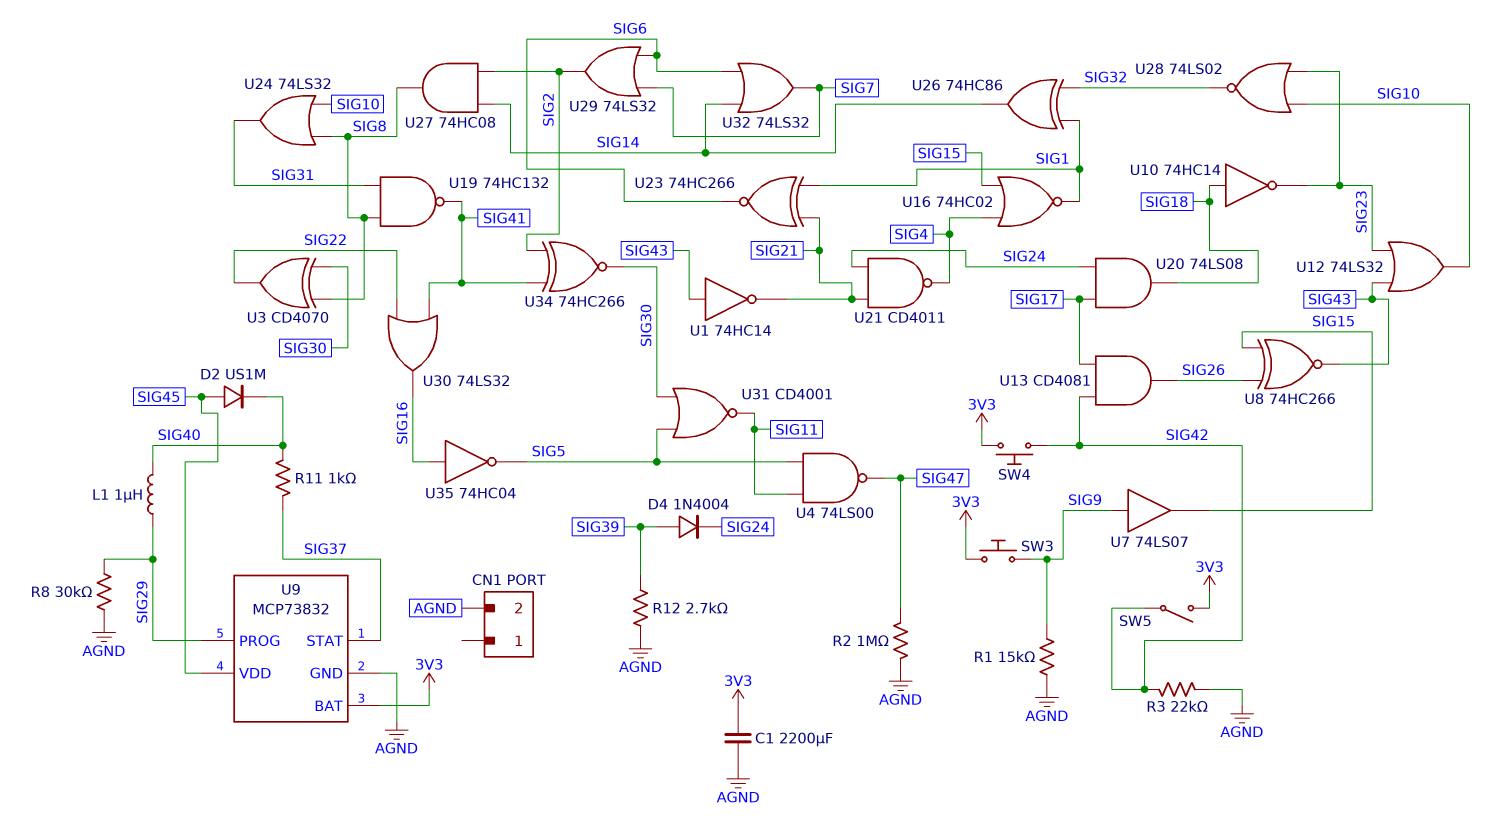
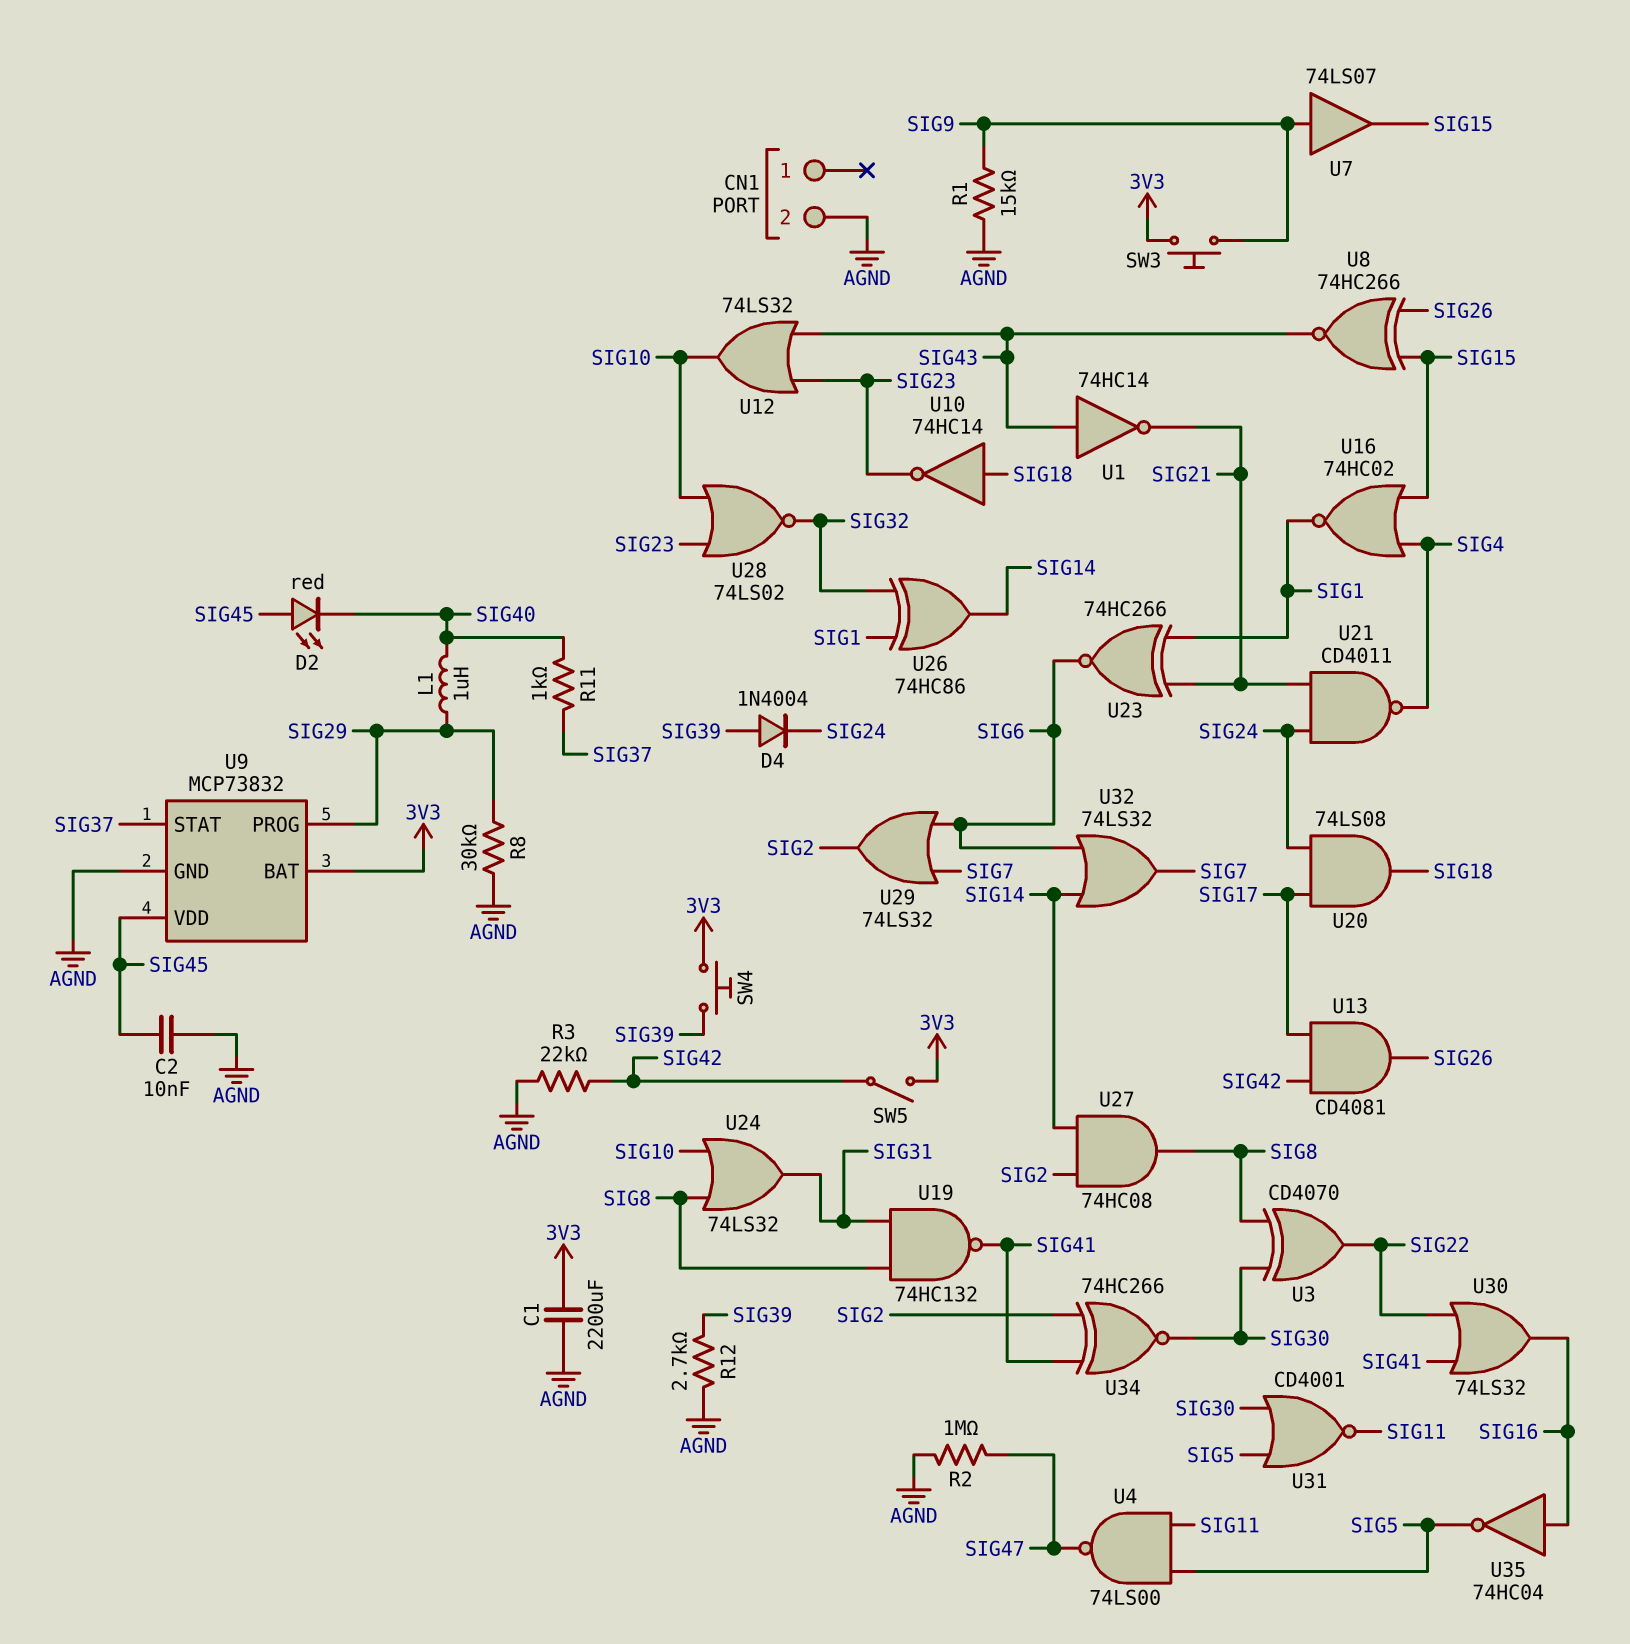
C2: none -> 10nF (AGND, SIG45)
D2: diode US1M (A SIG45, K SIG40) -> LED red (A SIG45, K SIG40)
SW4: button (3V3, SIG42) -> button (3V3, SIG39)

